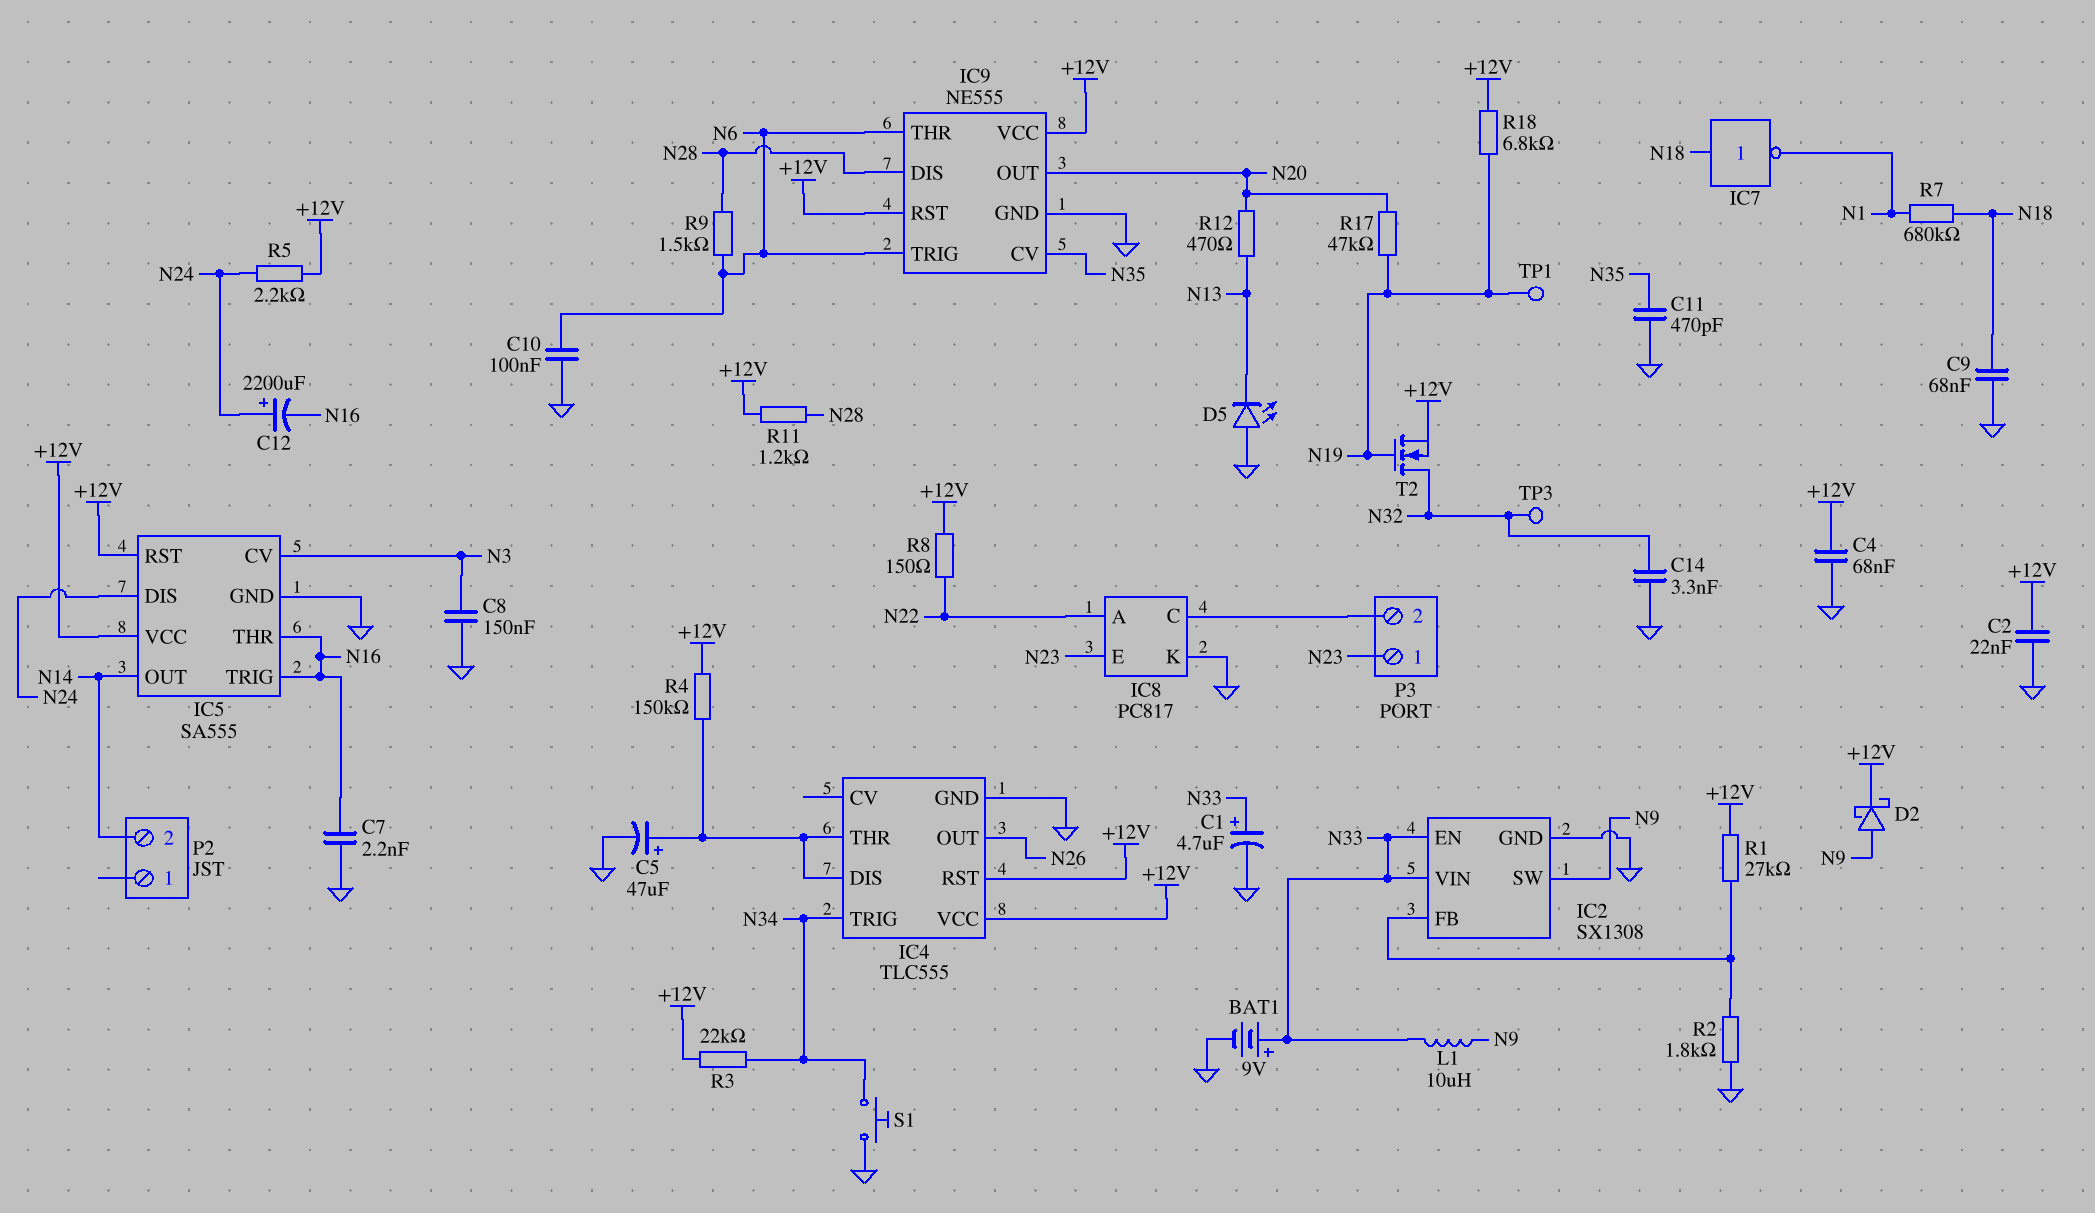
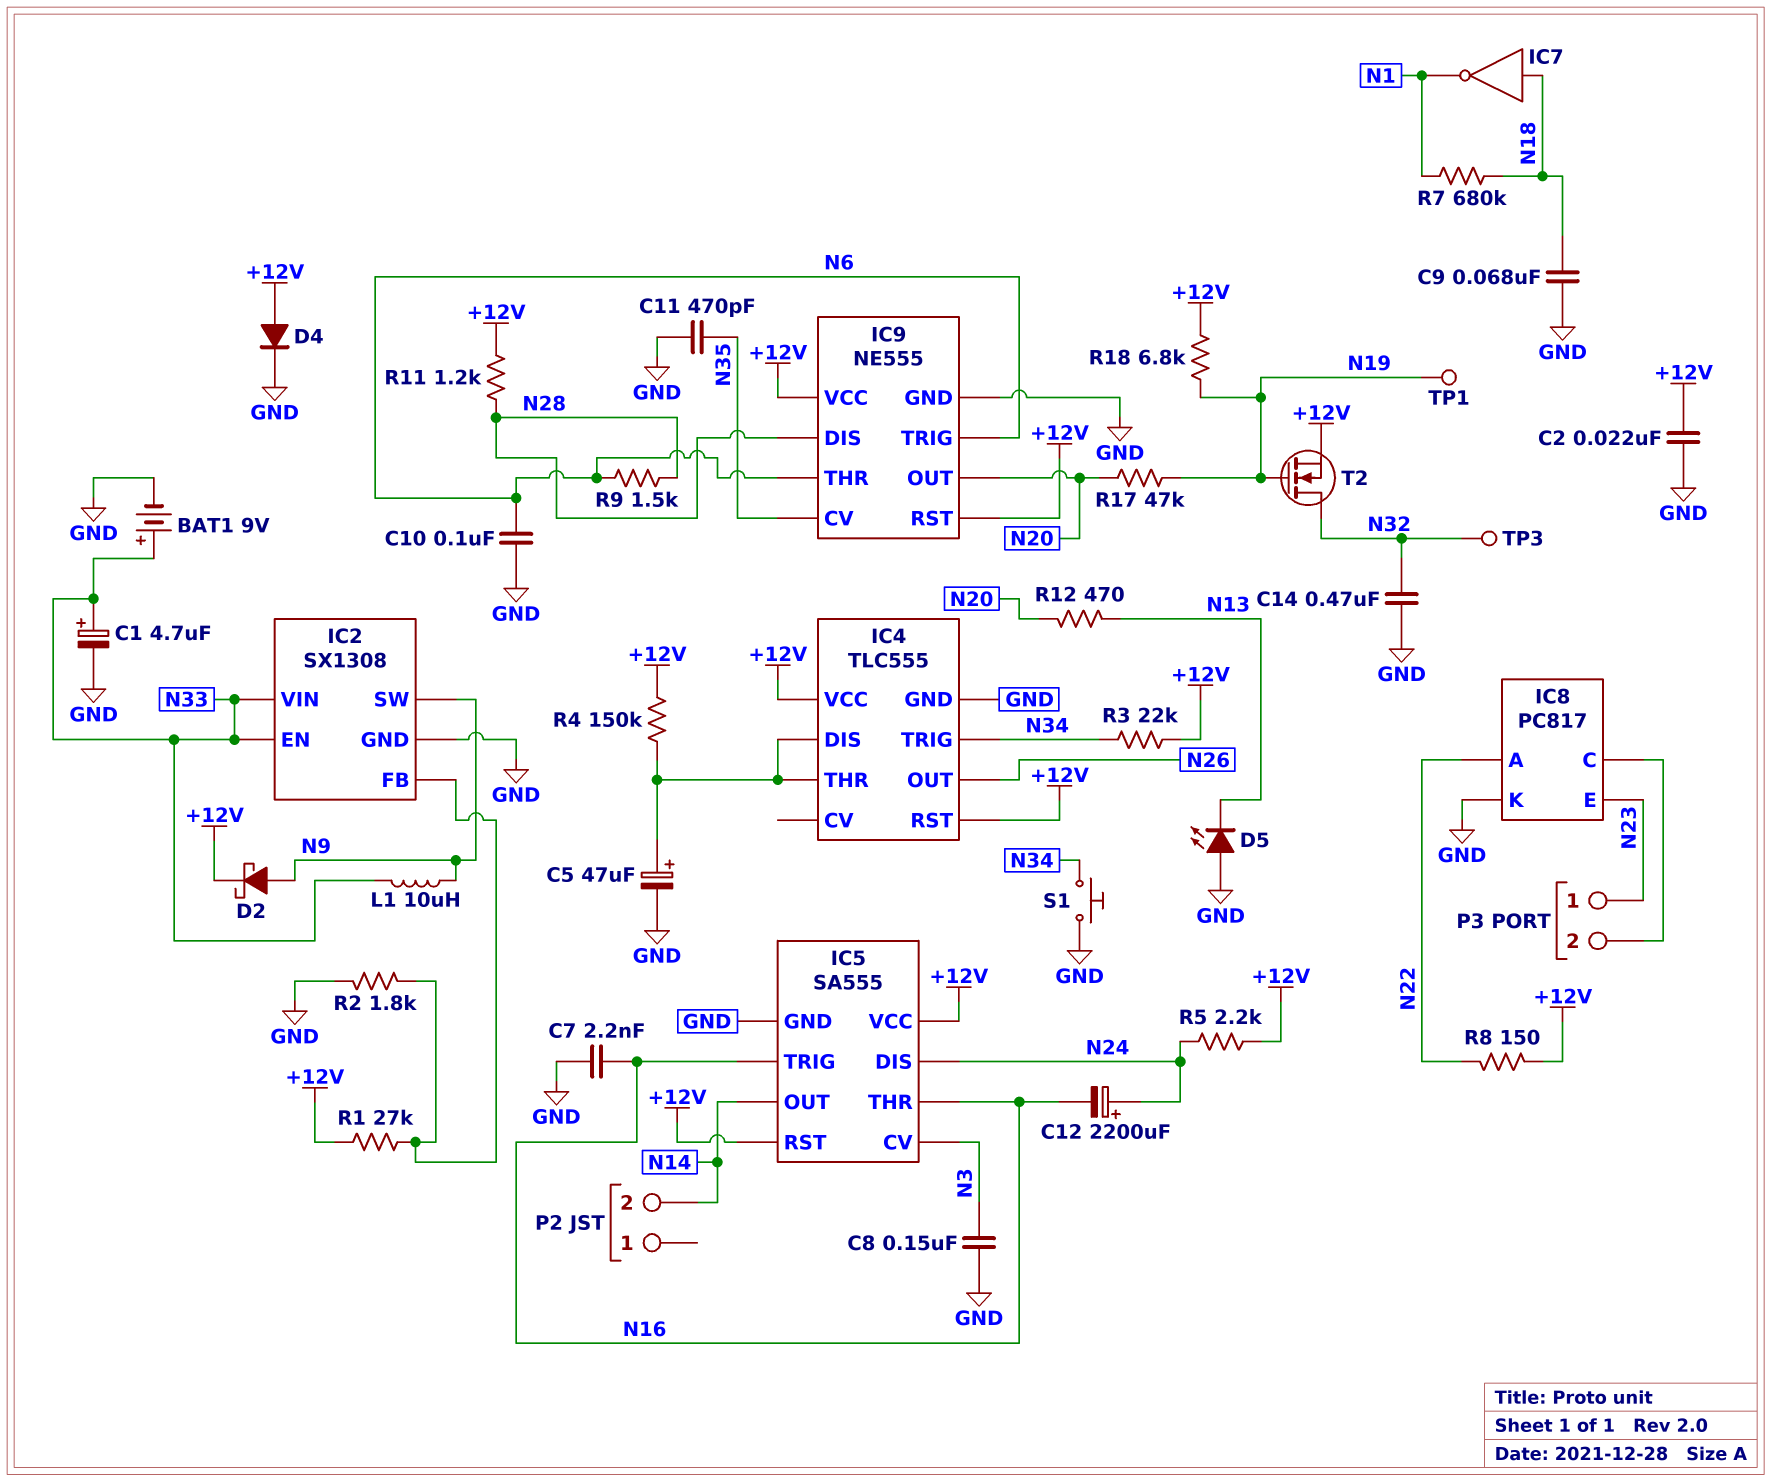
C4: 68nF (+12V, GND) -> none
C14: 3.3nF (GND, N32) -> 470nF (GND, N32)
D4: none -> diode (A +12V, K GND)

